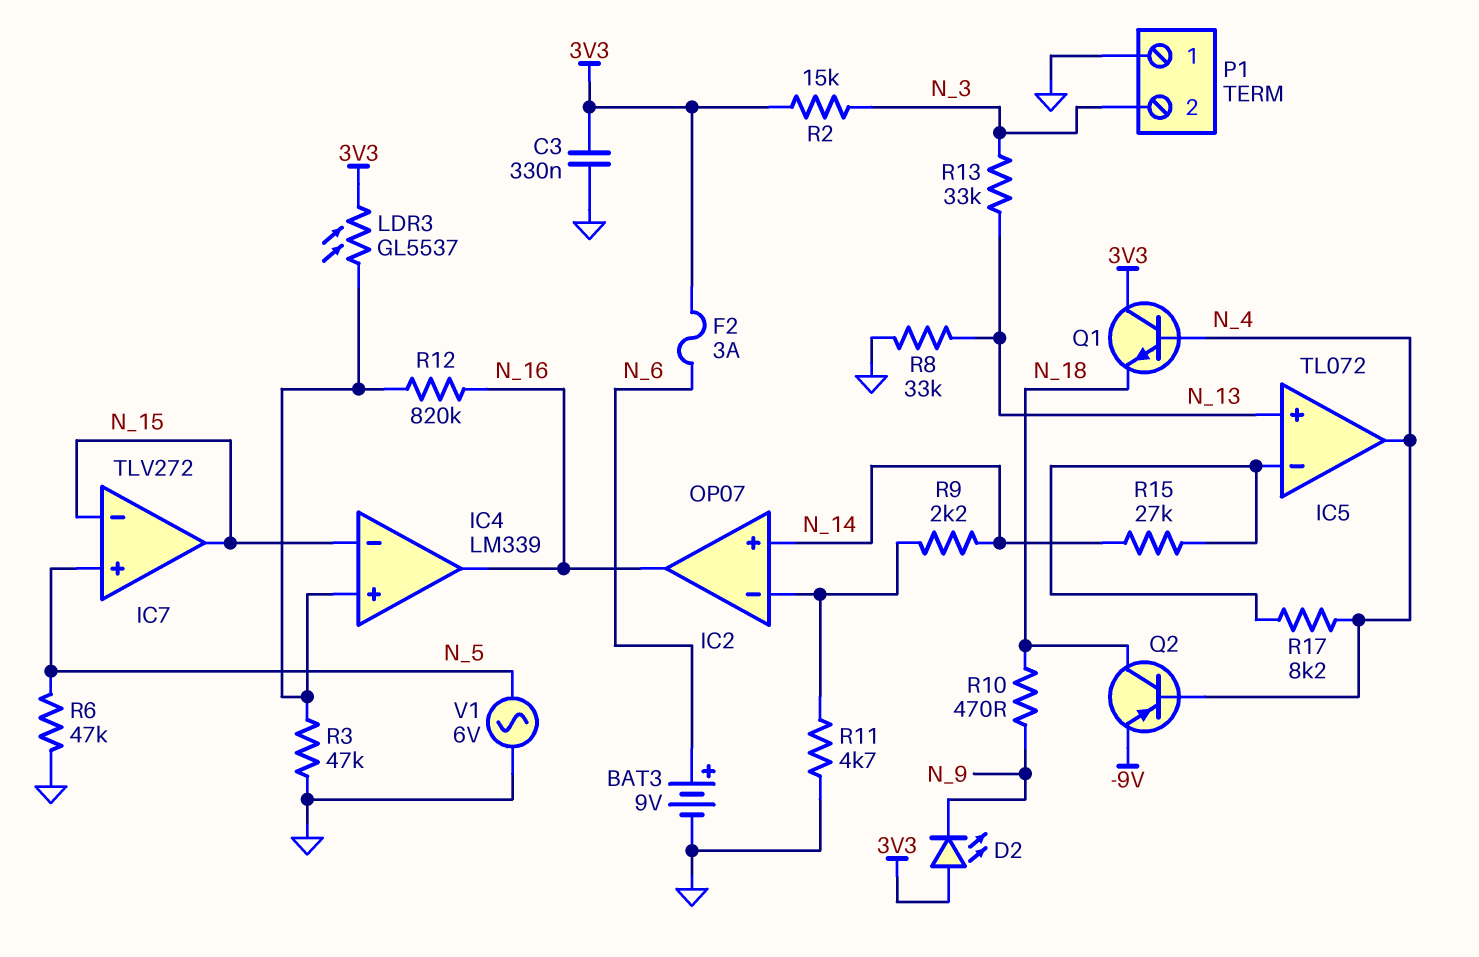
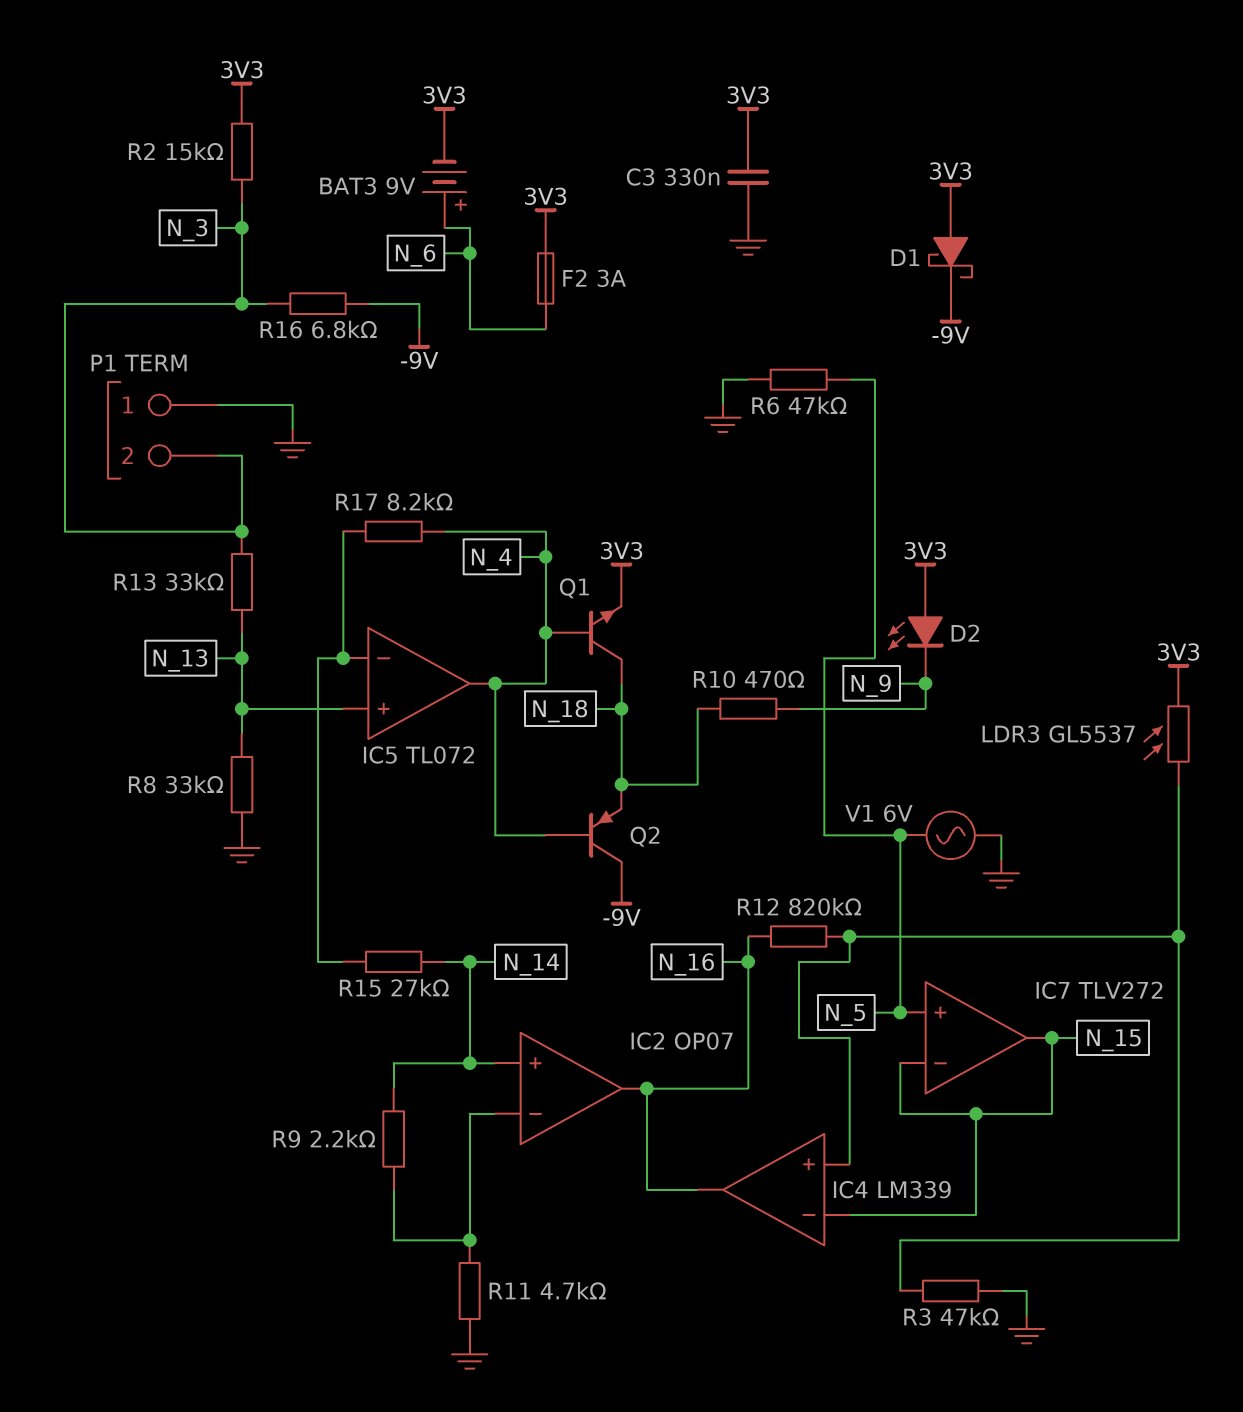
BAT3: 9V (plus N_6, minus GND) -> 9V (plus N_6, minus 3V3)
D1: none -> schottky (A 3V3, K -9V)
Q1: NPN (B N_4, C 3V3, E N_18) -> NPN (B N_4, C N_18, E 3V3)
Q2: PNP (B N_4, C N_18, E -9V) -> PNP (B N_4, C -9V, E N_18)
R16: none -> 6.8k (-9V, N_3)

